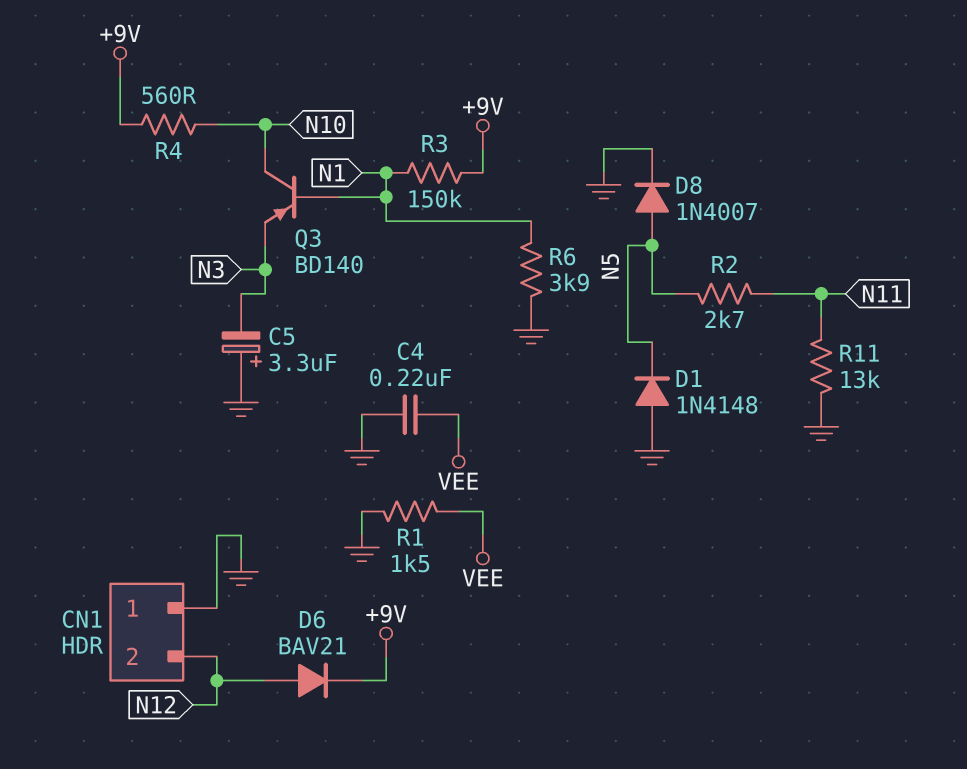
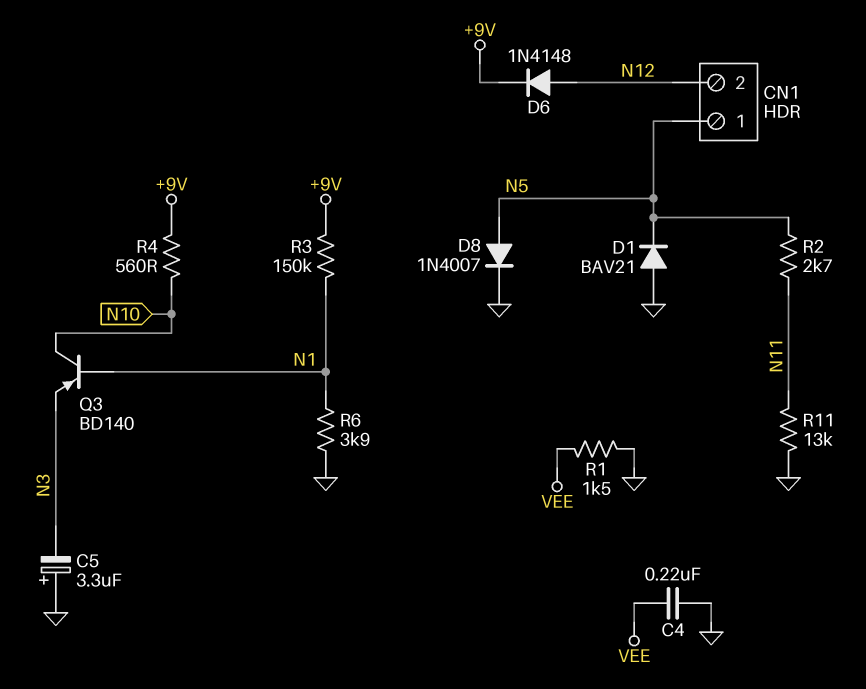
CN1 pin 1: GND -> N5
D1: diode 1N4148 (A GND, K N5) -> diode BAV21 (A GND, K N5)
D6: diode BAV21 (A N12, K +9V) -> diode 1N4148 (A N12, K +9V)

